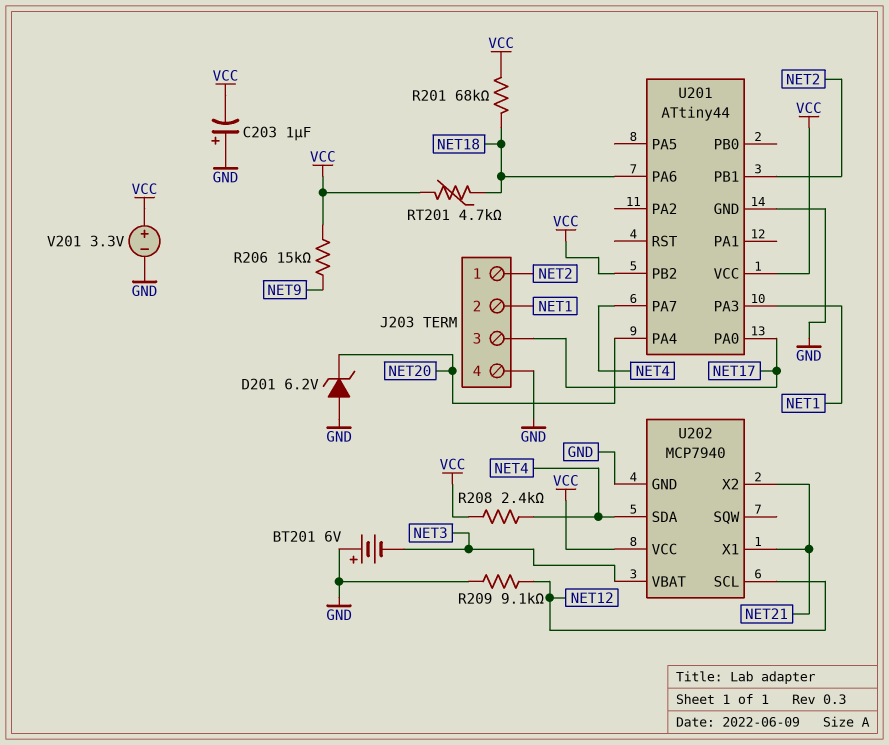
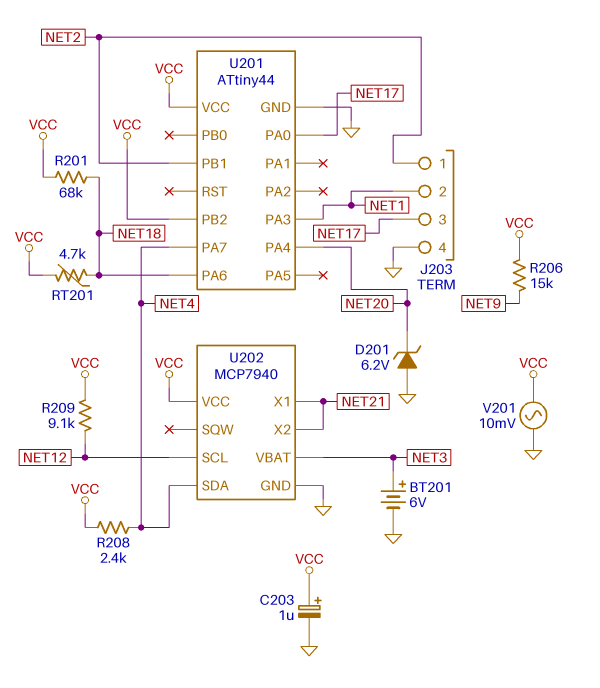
BT201: 6V (plus GND, minus NET3) -> 6V (plus NET3, minus GND)
C203: 1uF (plus GND, minus VCC) -> 1uF (plus VCC, minus GND)
R209: 9.1k (GND, NET12) -> 9.1k (NET12, VCC)
V201: 3.3V (plus VCC, minus GND) -> AC 10mV (GND, VCC)

